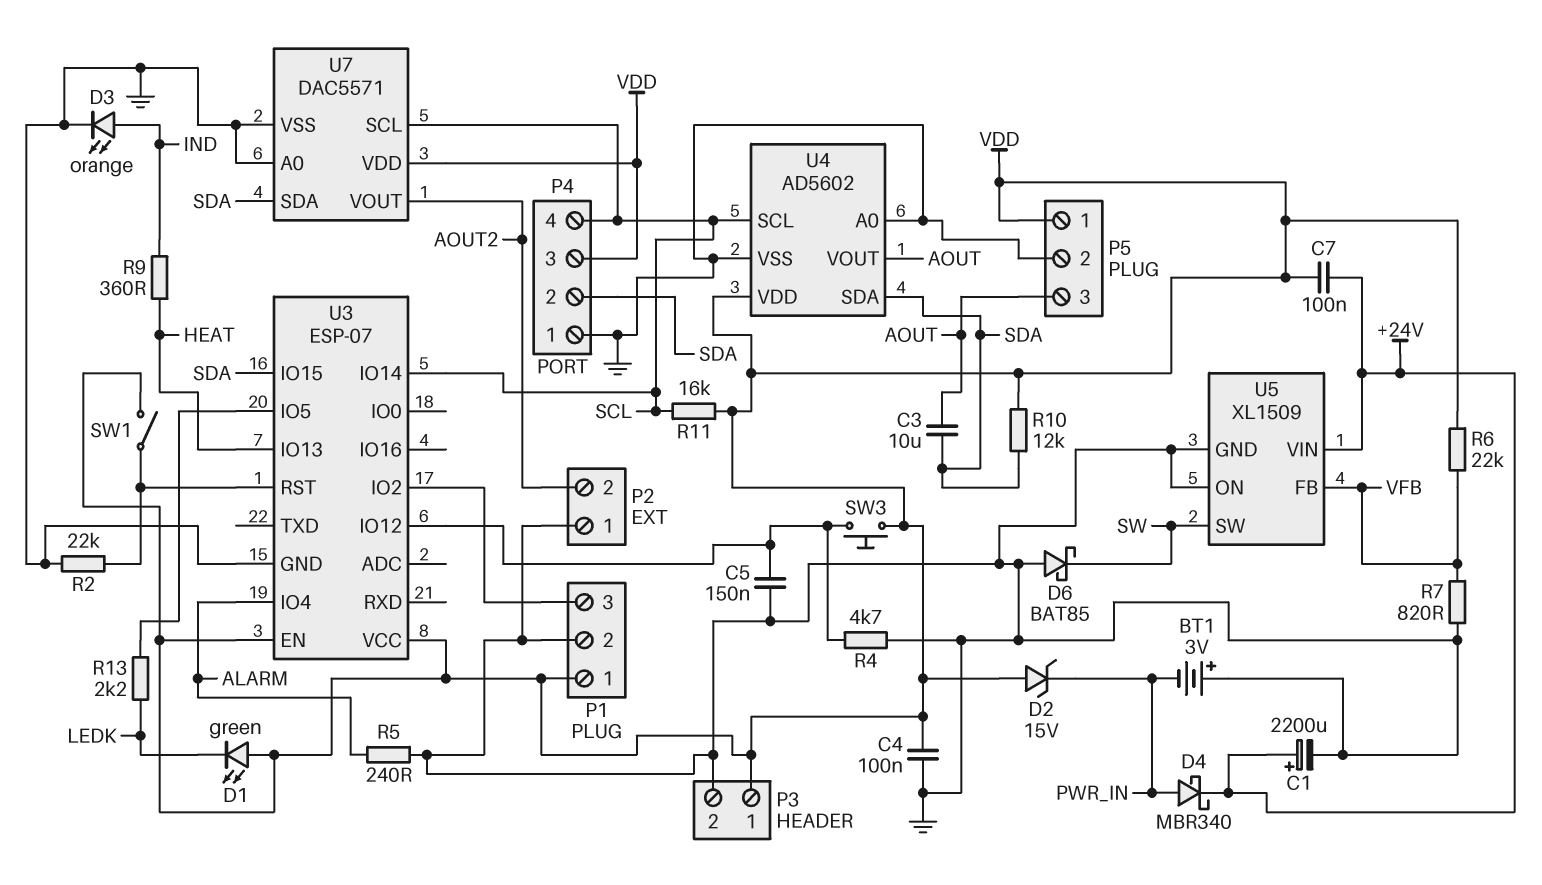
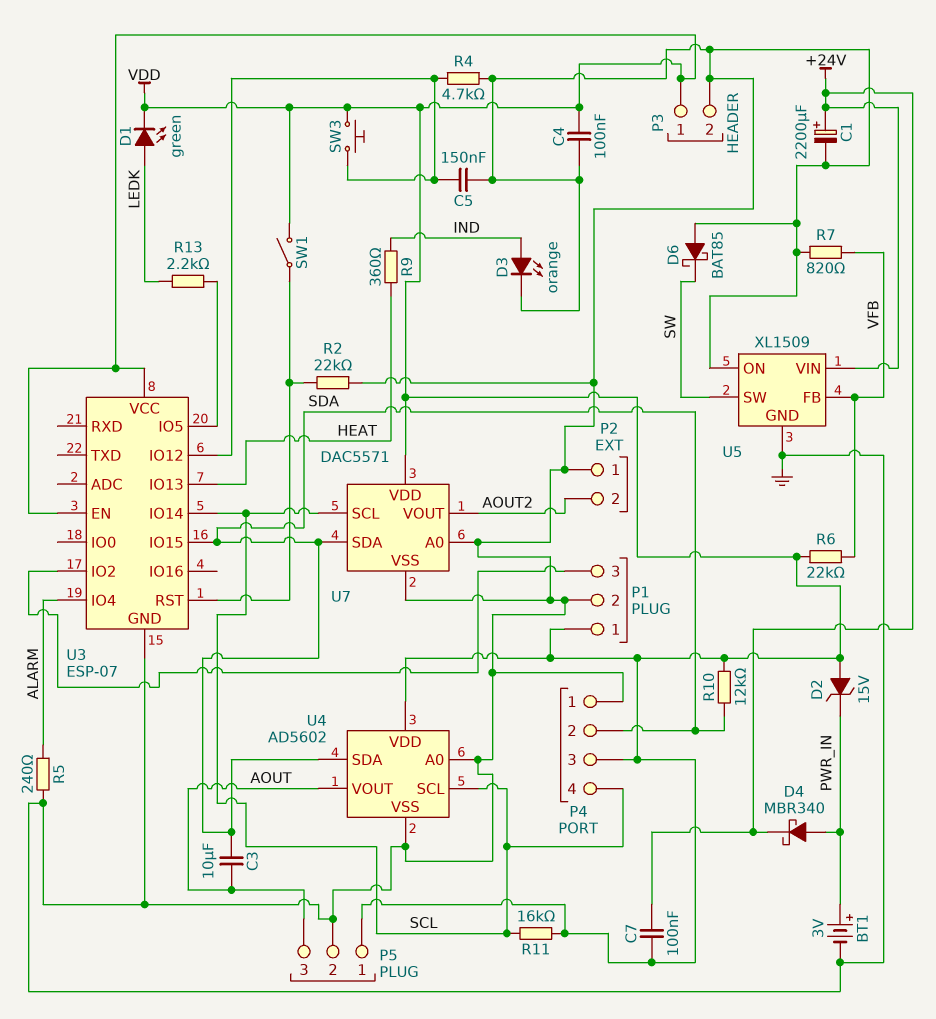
BT1: 3V (plus GND, minus PWR_IN) -> 3V (plus PWR_IN, minus GND)
D1: LED green (A VDD, K LEDK) -> LED green (A LEDK, K VDD)

